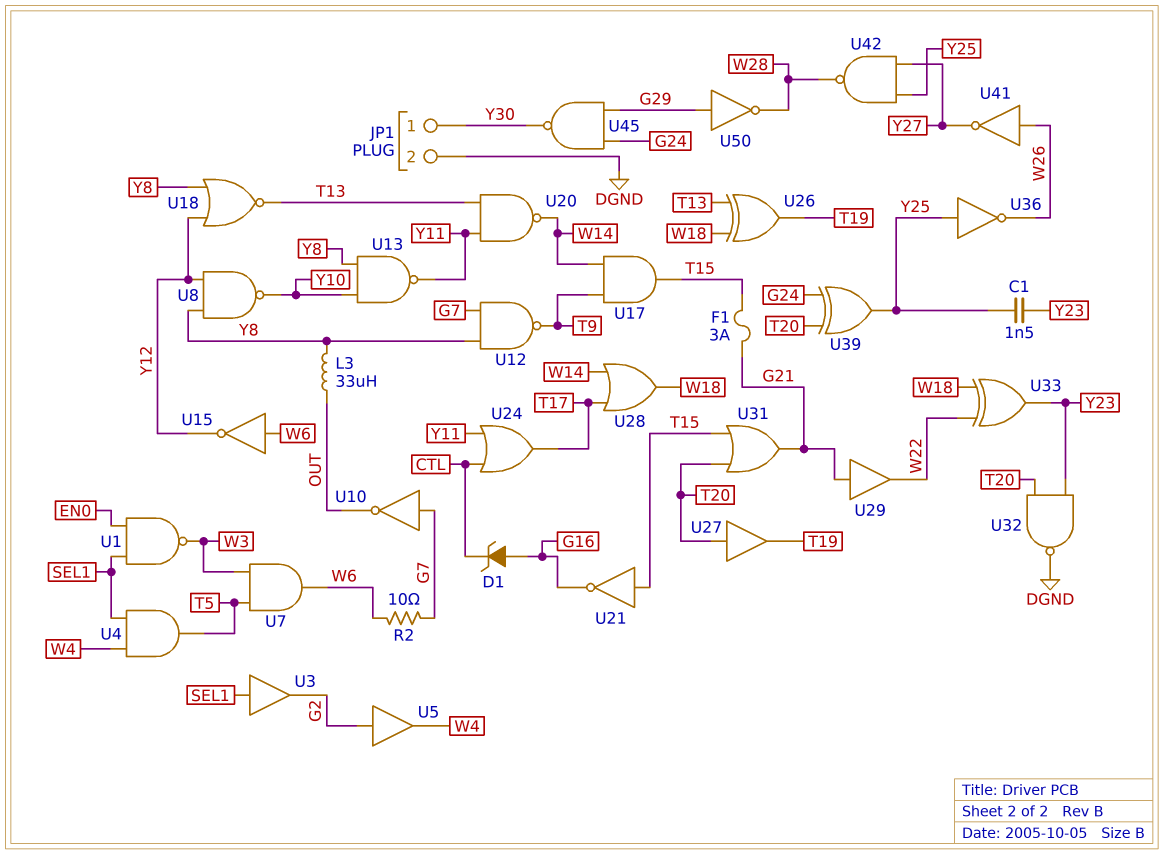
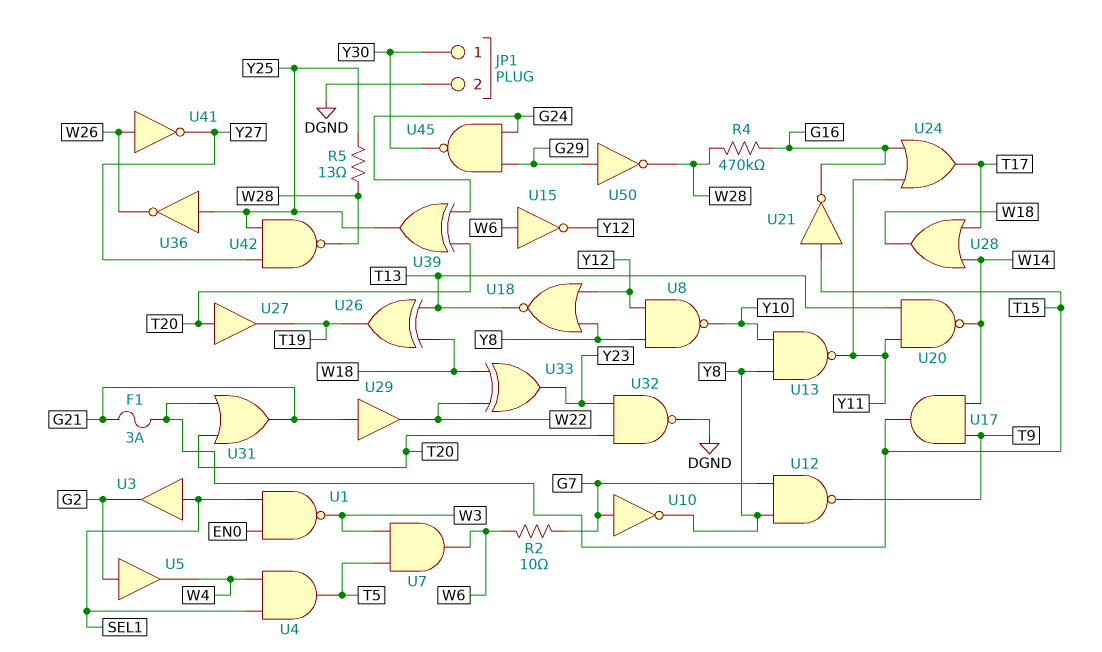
C1: 1.5nF (Y23, Y25) -> none
D1: zener (A G16, K CTL) -> none
L3: 33uH (OUT, Y8) -> none
R4: none -> 470k (G16, W28)
R5: none -> 13 (W28, Y25)
U10: NOT (in G7, out OUT) -> NOT (in G7, out Y8)
U24: OR (in CTL, in Y11, out T17) -> OR (in G16, in Y11, out T17)

